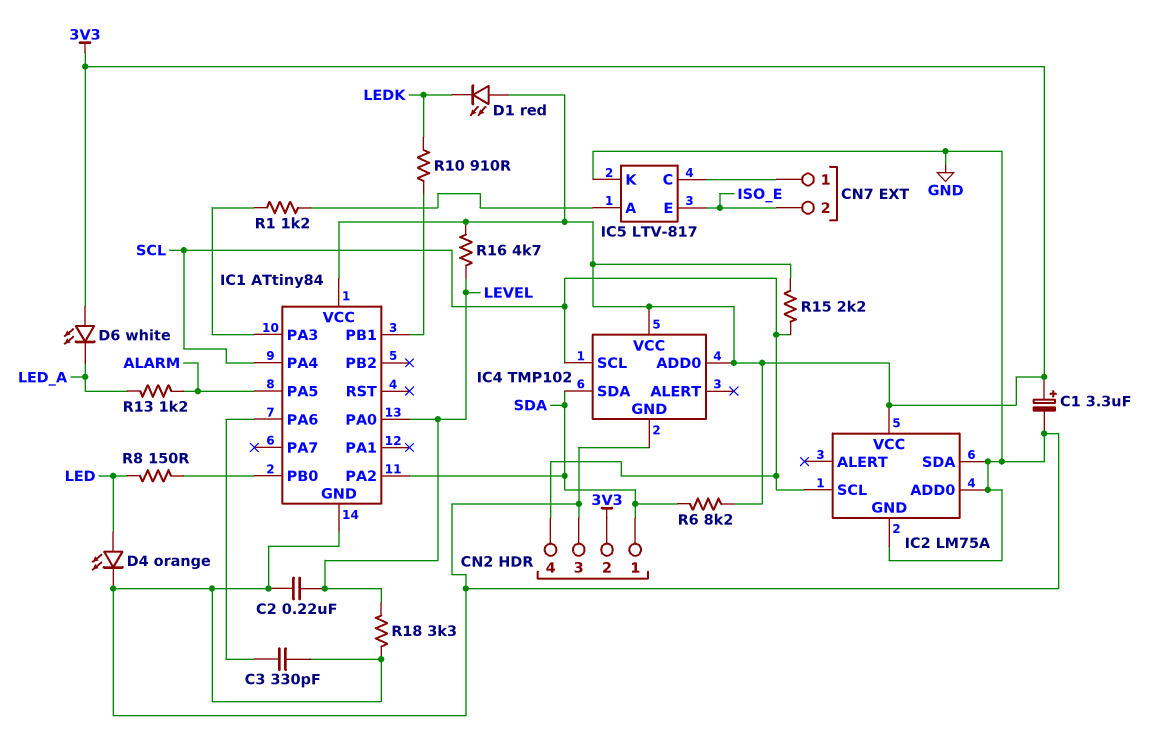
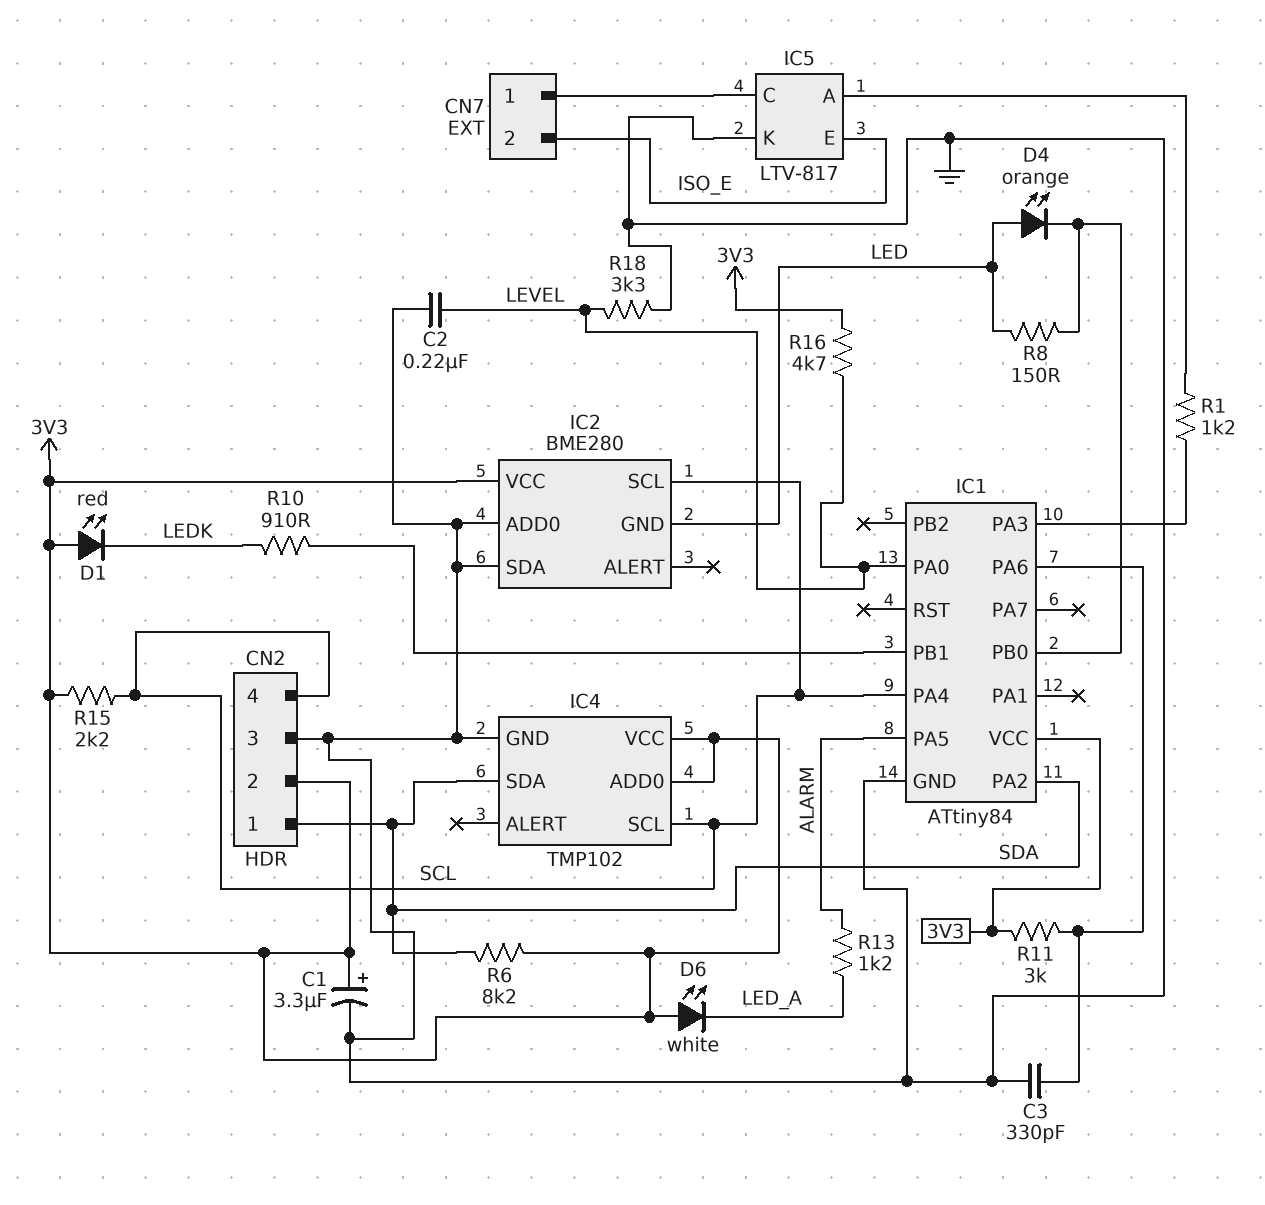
D4: LED orange (A LED, K GND) -> LED orange (A LED, K IC1/PB0)
IC2: LM75A -> BME280
IC2 pin GND: GND -> LED
R11: none -> 3k (3V3, IC1/PA6)

